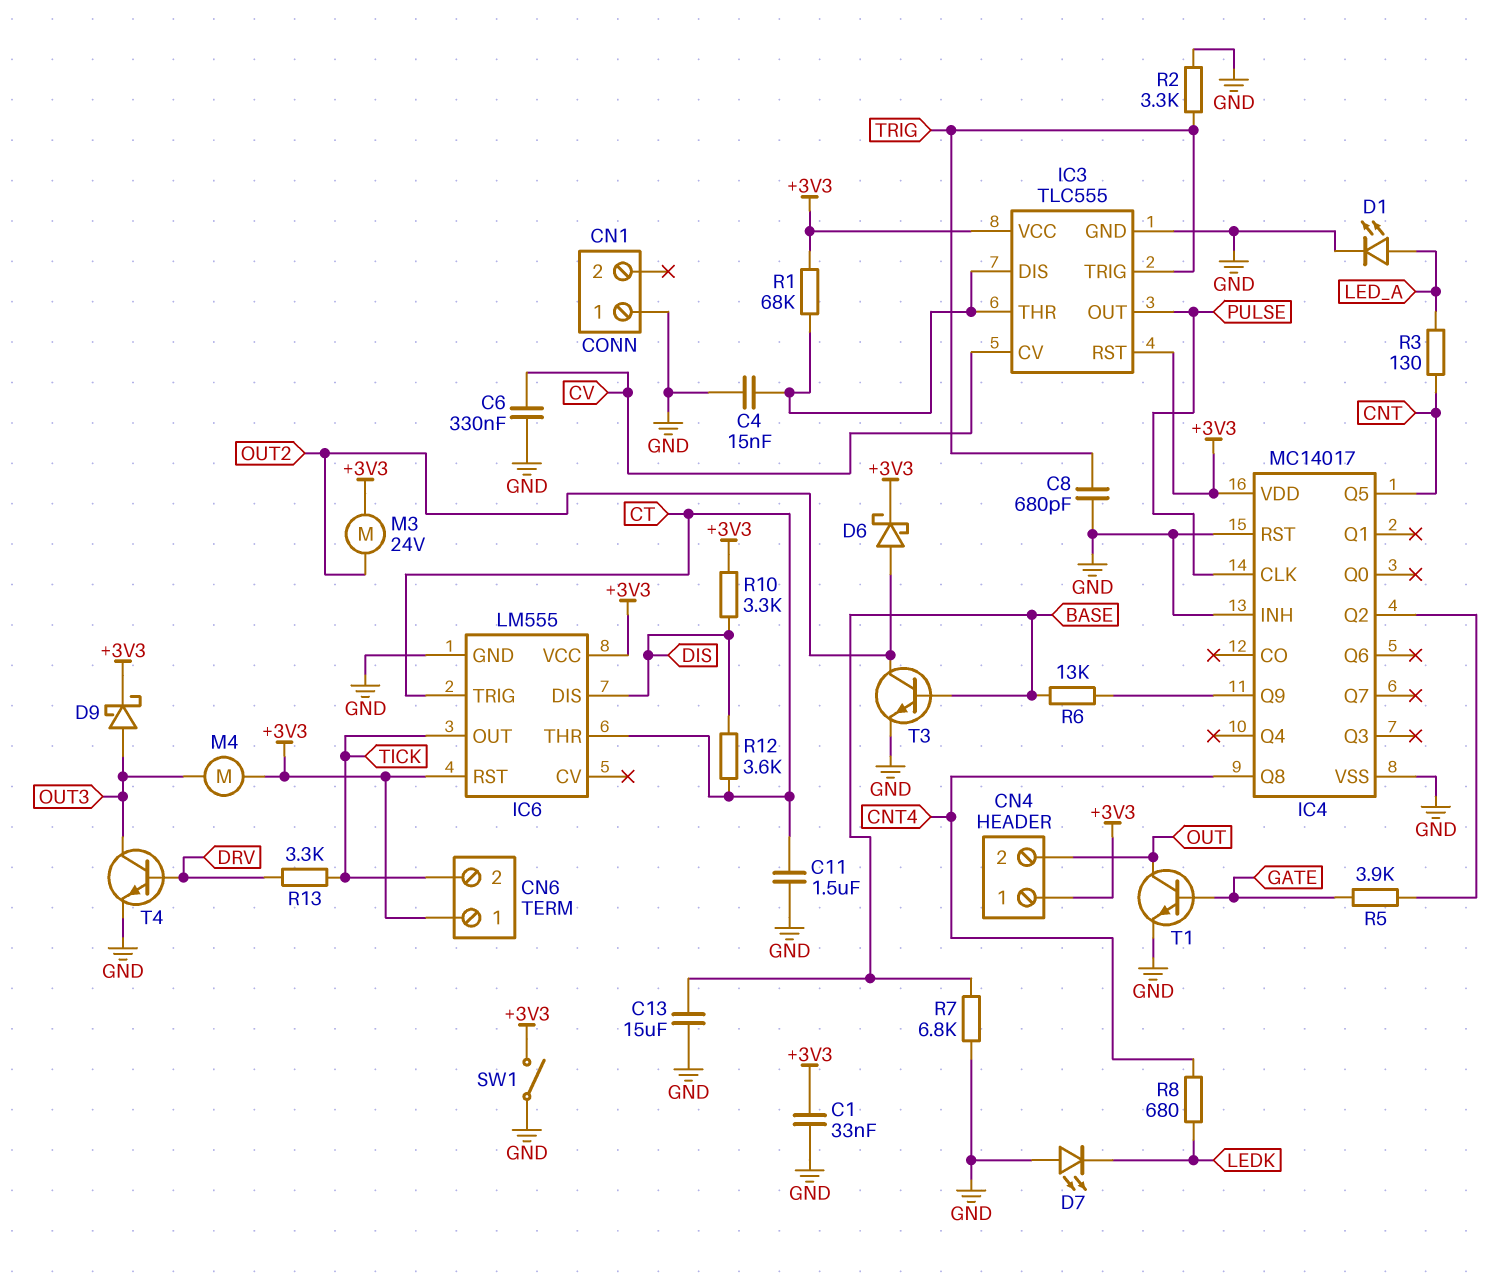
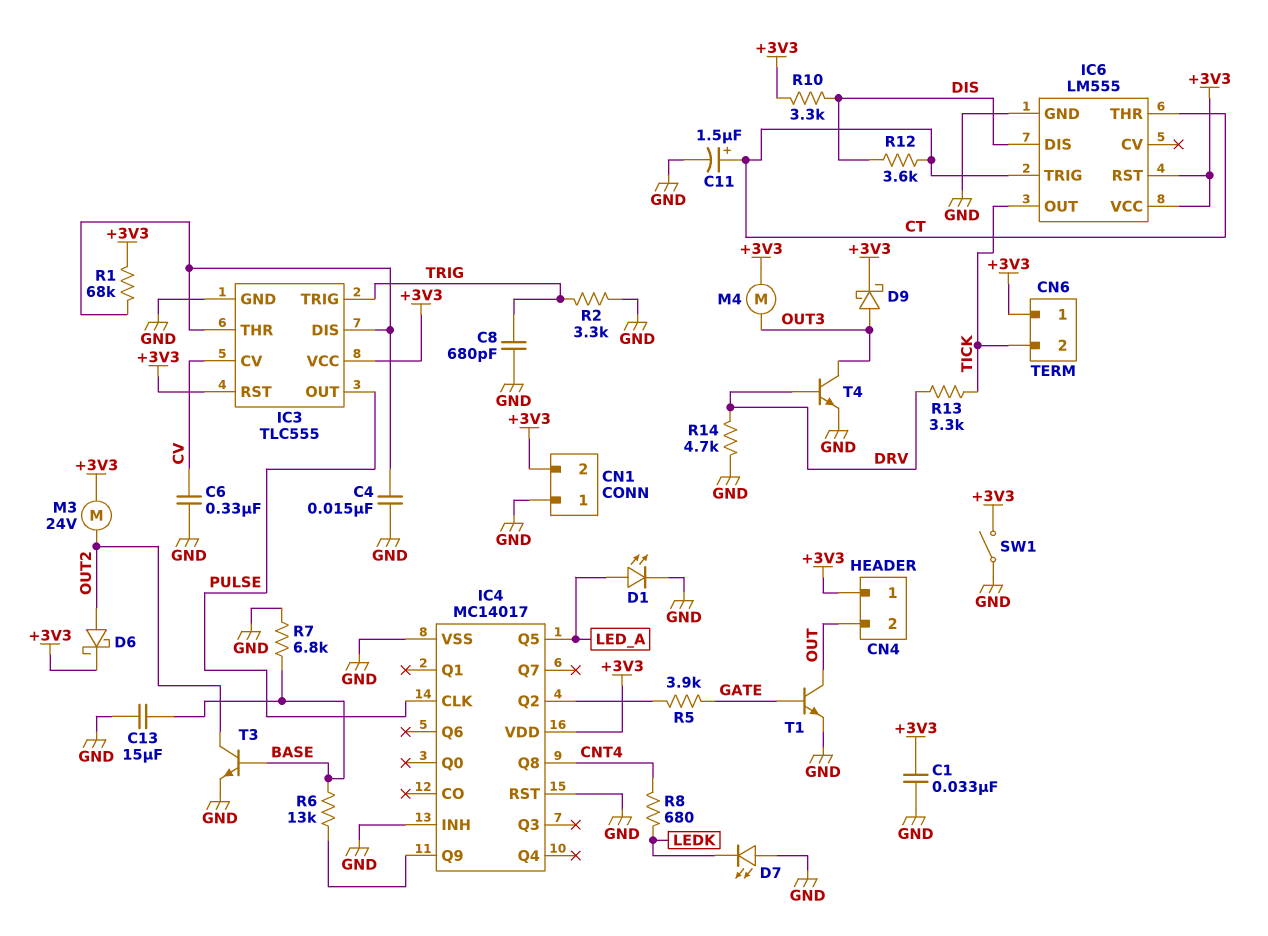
C11: 1.5uF (CT, GND) -> 1.5uF (plus CT, minus GND)
CN1 pin 2: none -> +3V3
IC4 pin Q5: CNT -> LED_A
R3: 130 (CNT, LED_A) -> none
R14: none -> 4.7k (DRV, GND)

